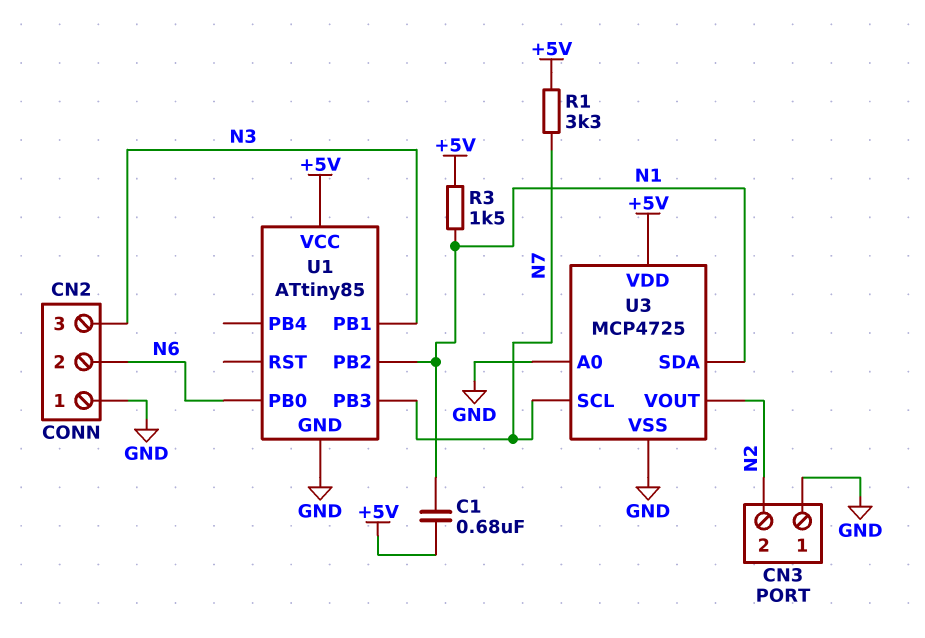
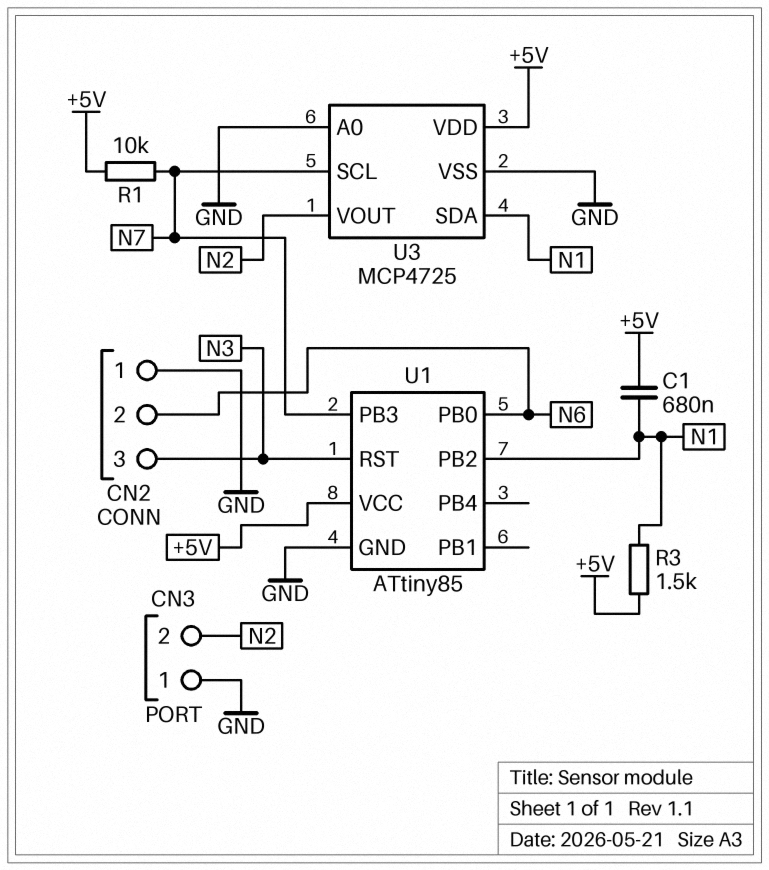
R1: 3.3k (+5V, N7) -> 10k (+5V, N7)
U1 pin PB1: N3 -> none
U1 pin RST: none -> N3

